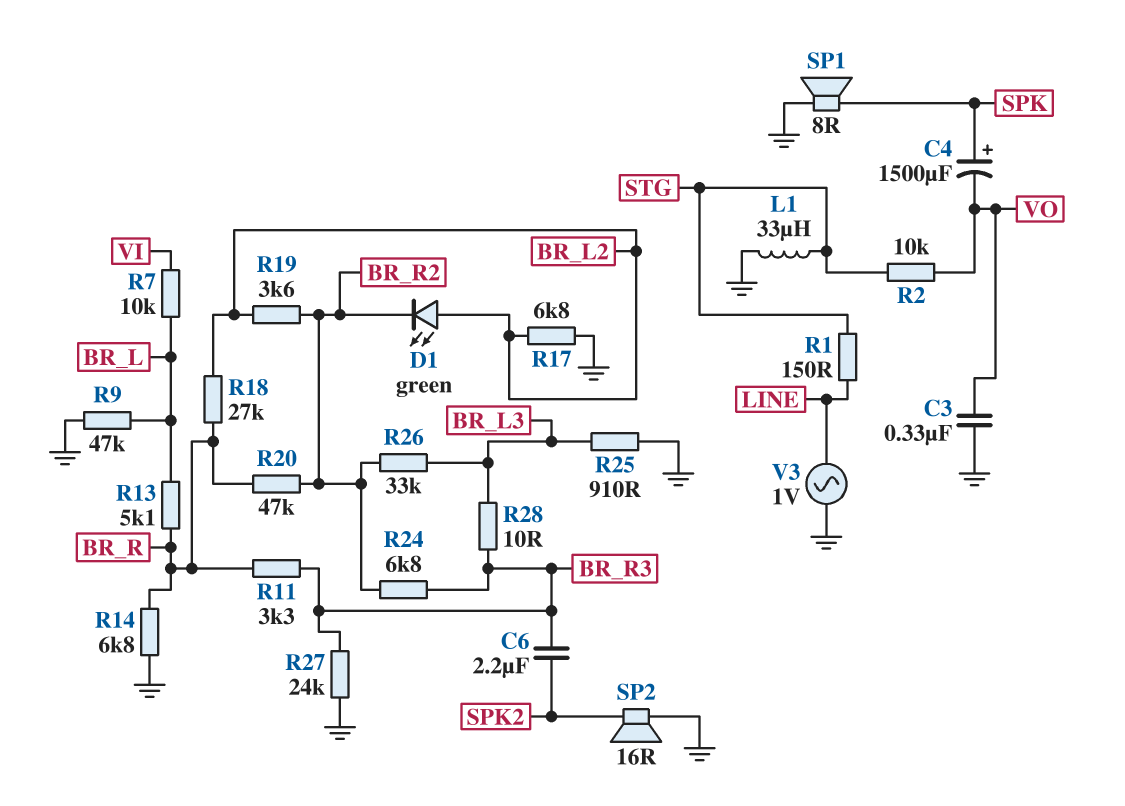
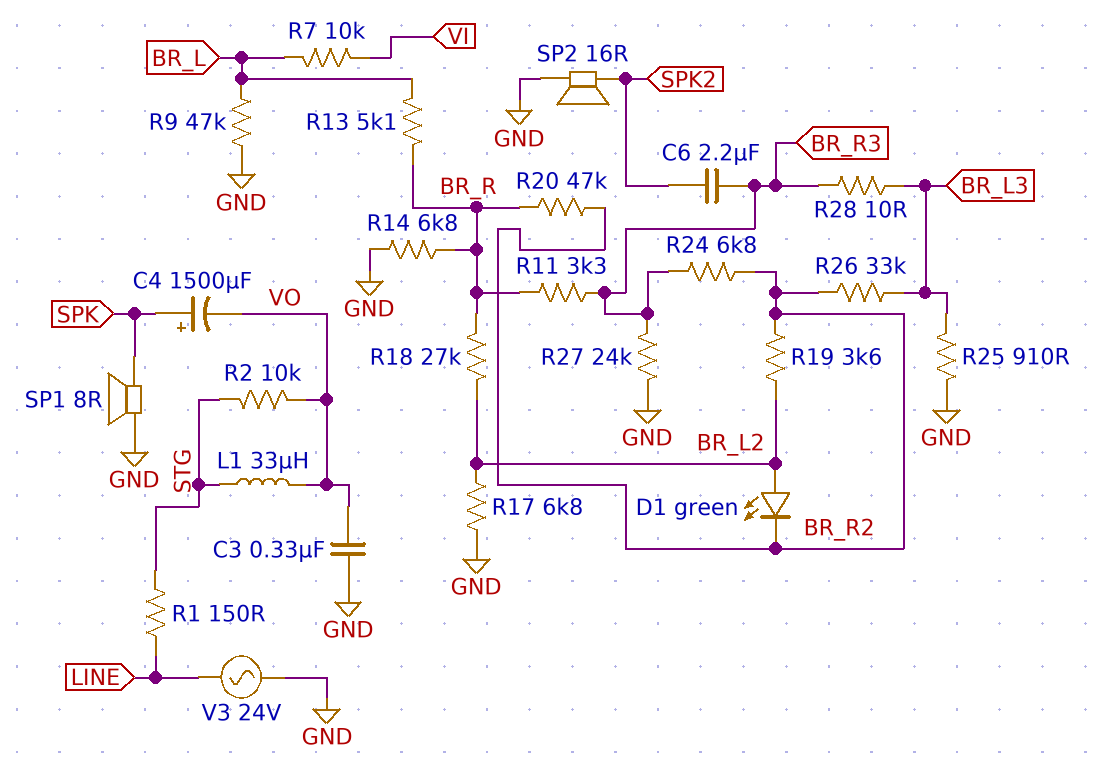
L1: 33uH (GND, STG) -> 33uH (STG, VO)
V3: AC 1V (GND, LINE) -> AC 24V (GND, LINE)

